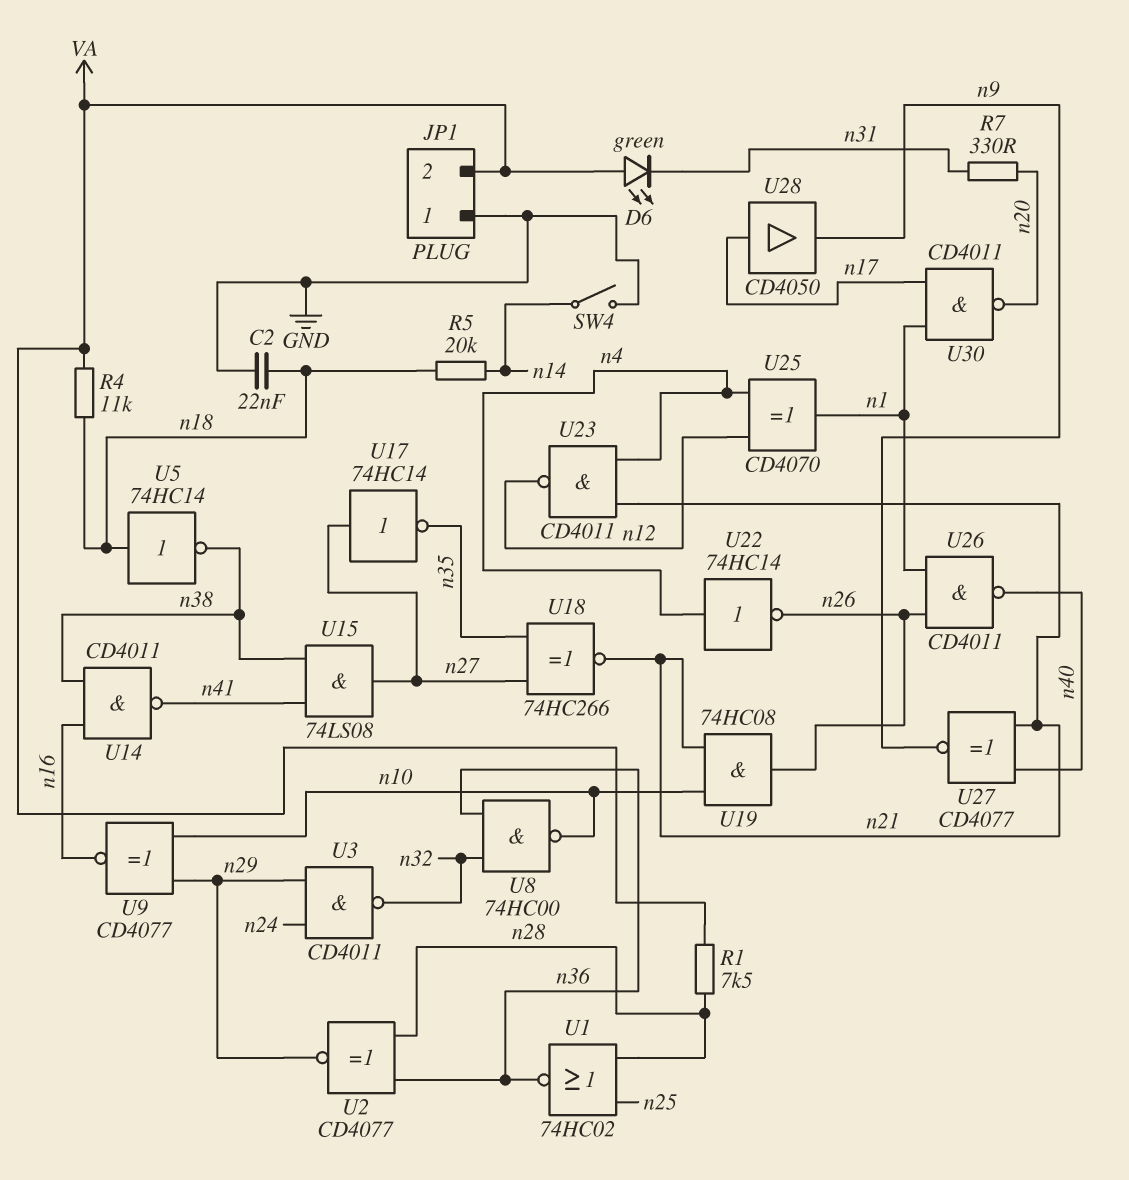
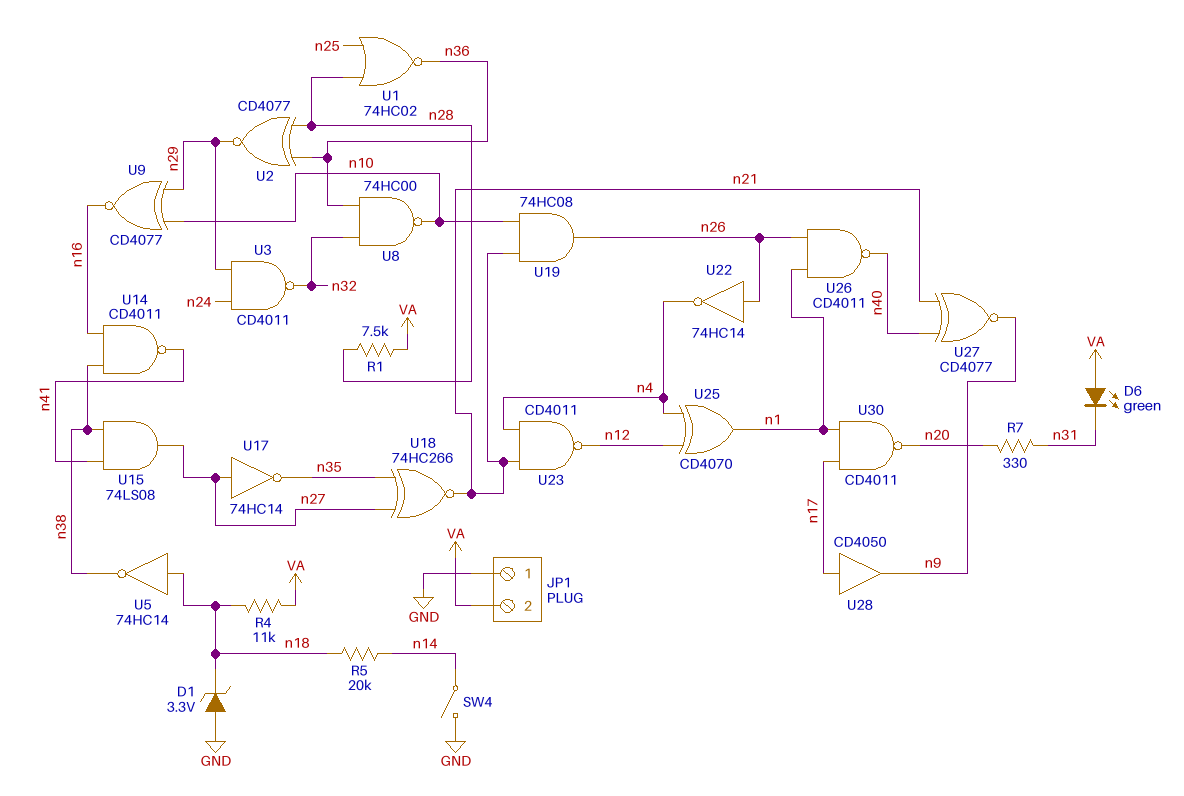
C2: 22nF (GND, n18) -> none
D1: none -> zener 3.3V (A GND, K n18)
U22: NOT 74HC14 (in n4, out n26) -> NOT 74HC14 (in n26, out n4)

